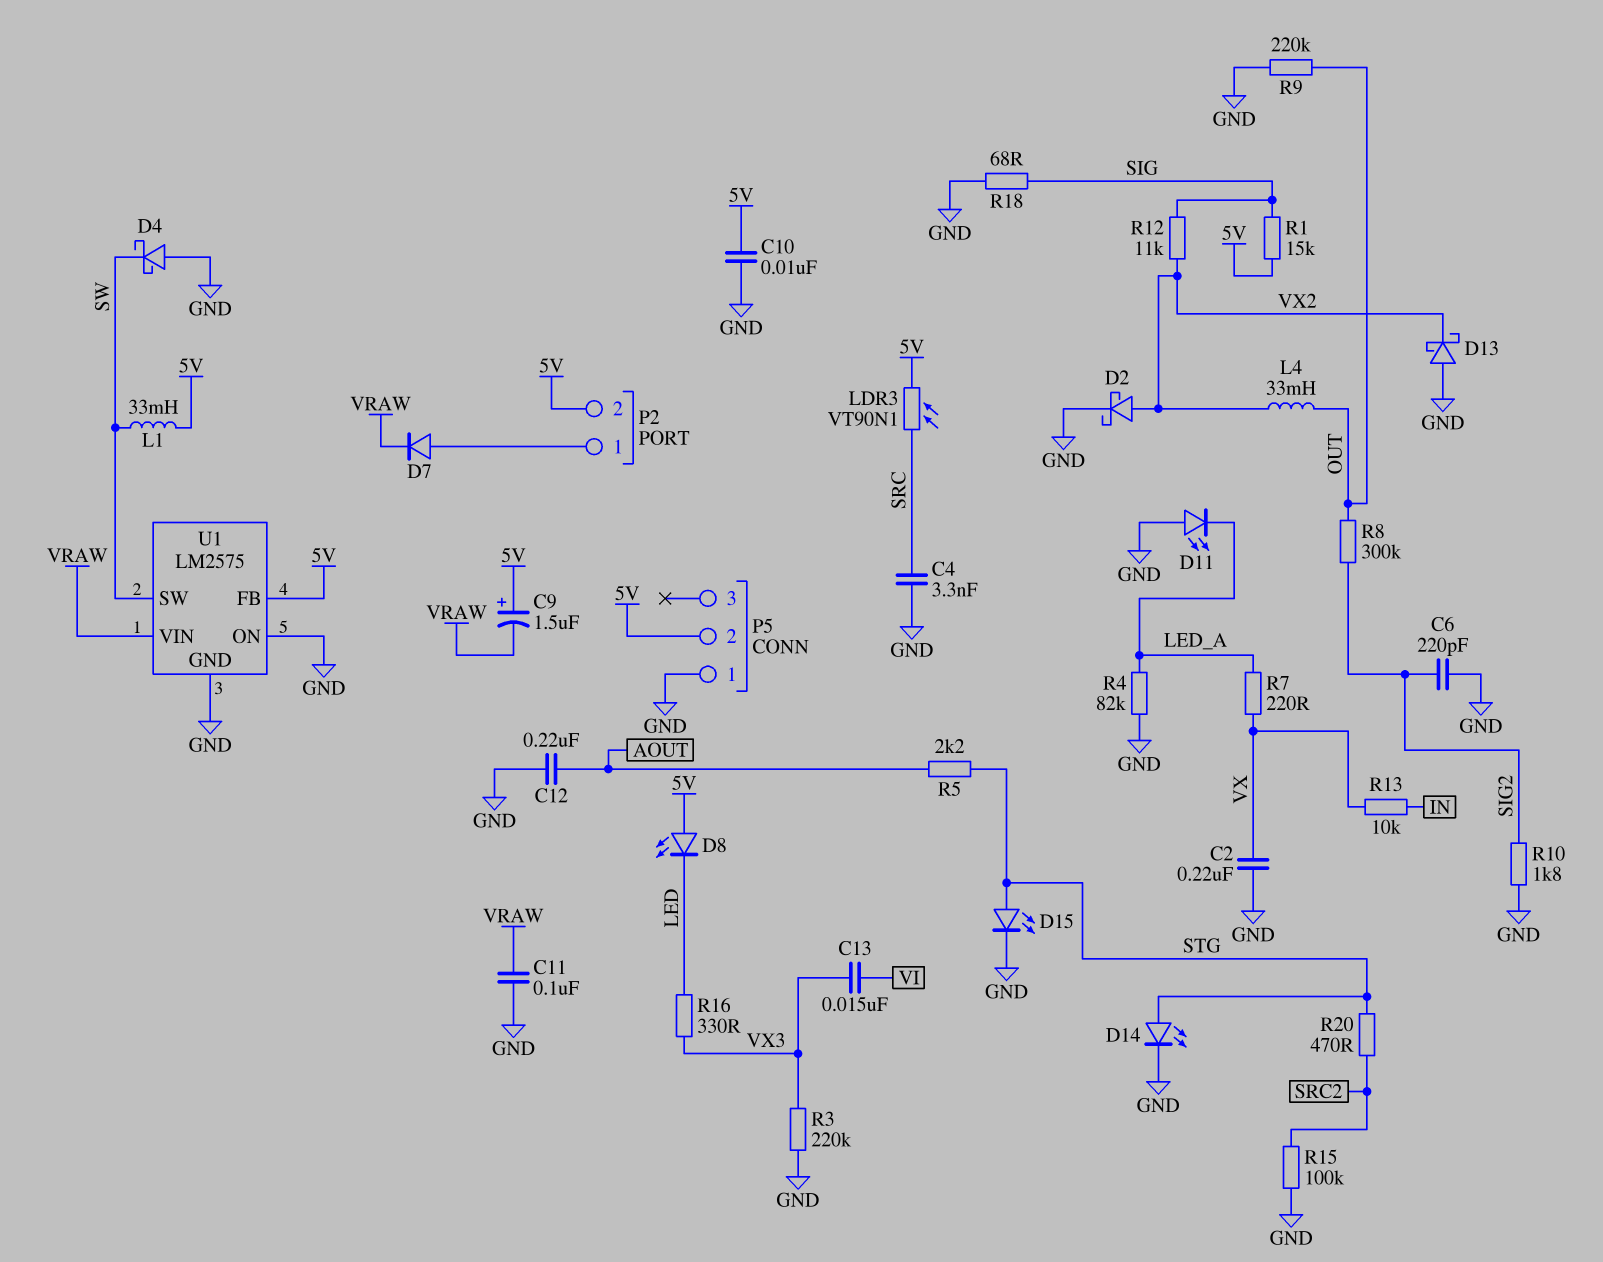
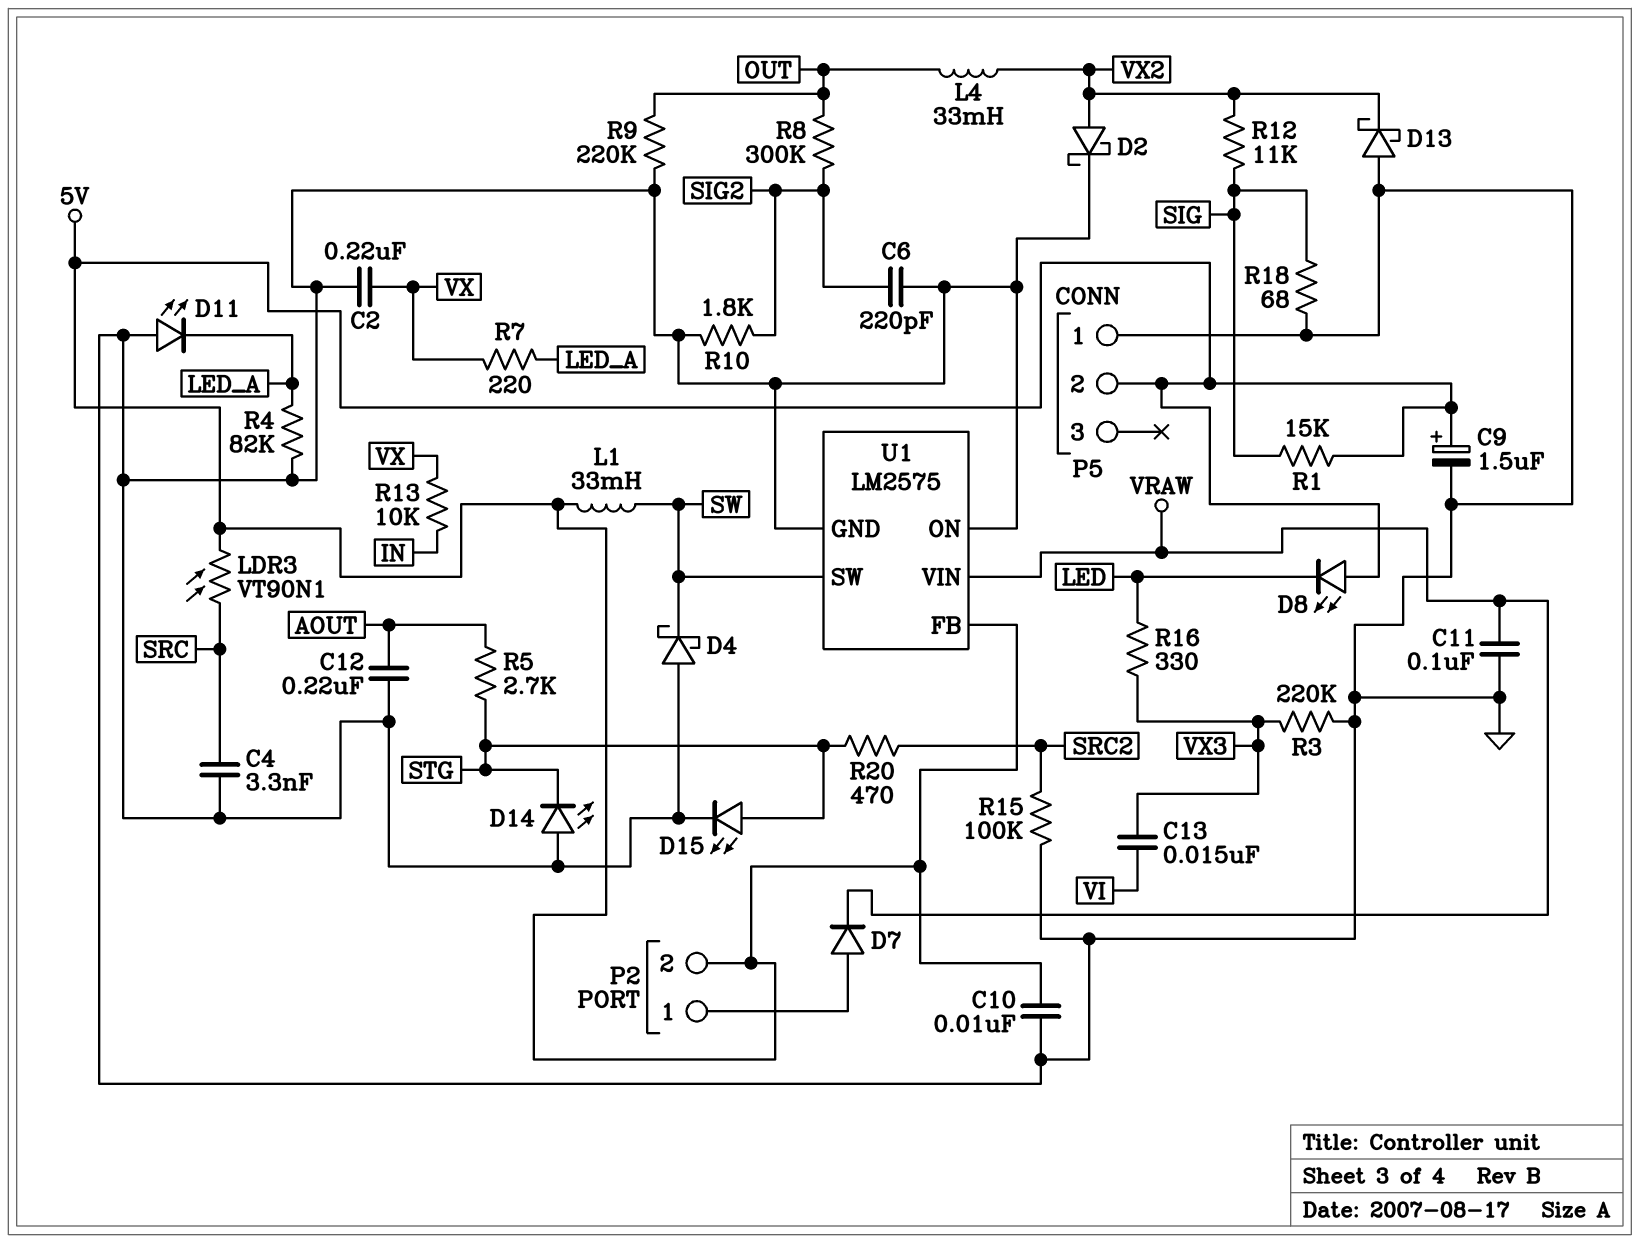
C9: 1.5uF (plus 5V, minus VRAW) -> 1.5uF (plus 5V, minus GND)
D14: LED (A STG, K GND) -> LED (A GND, K STG)
R5: 2.2k (AOUT, STG) -> 2.7k (AOUT, STG)

